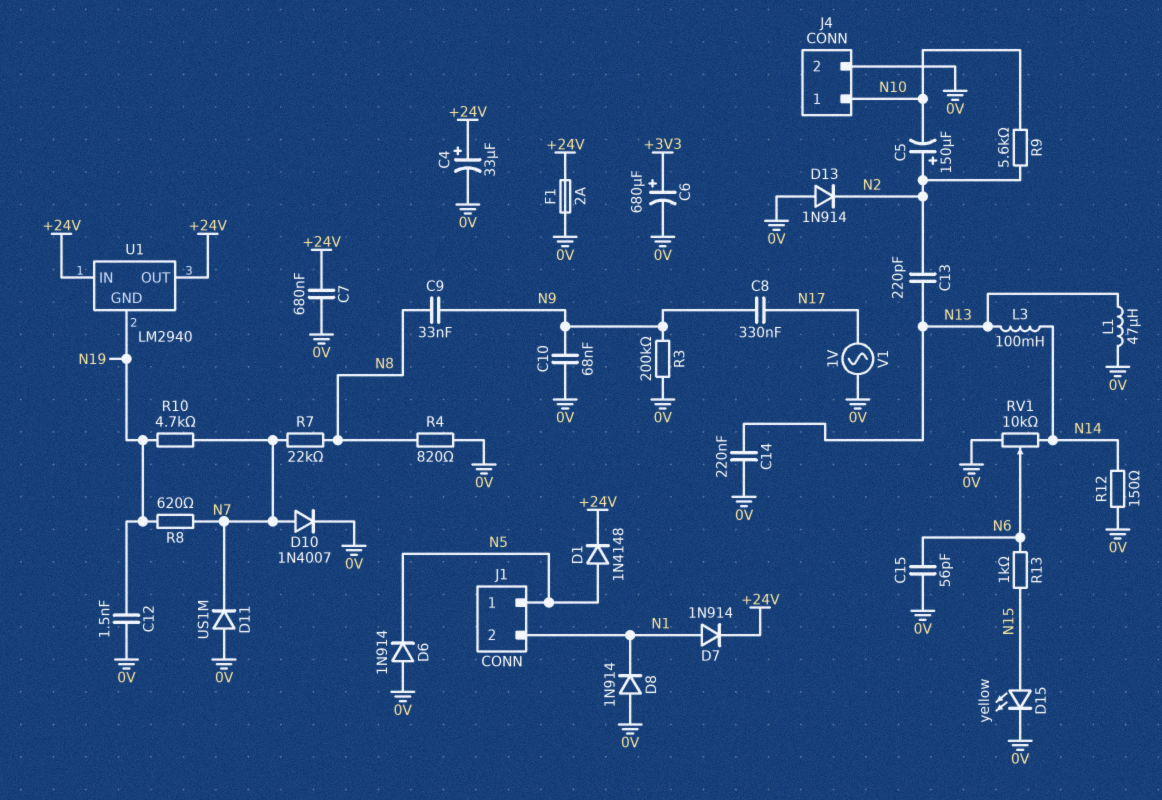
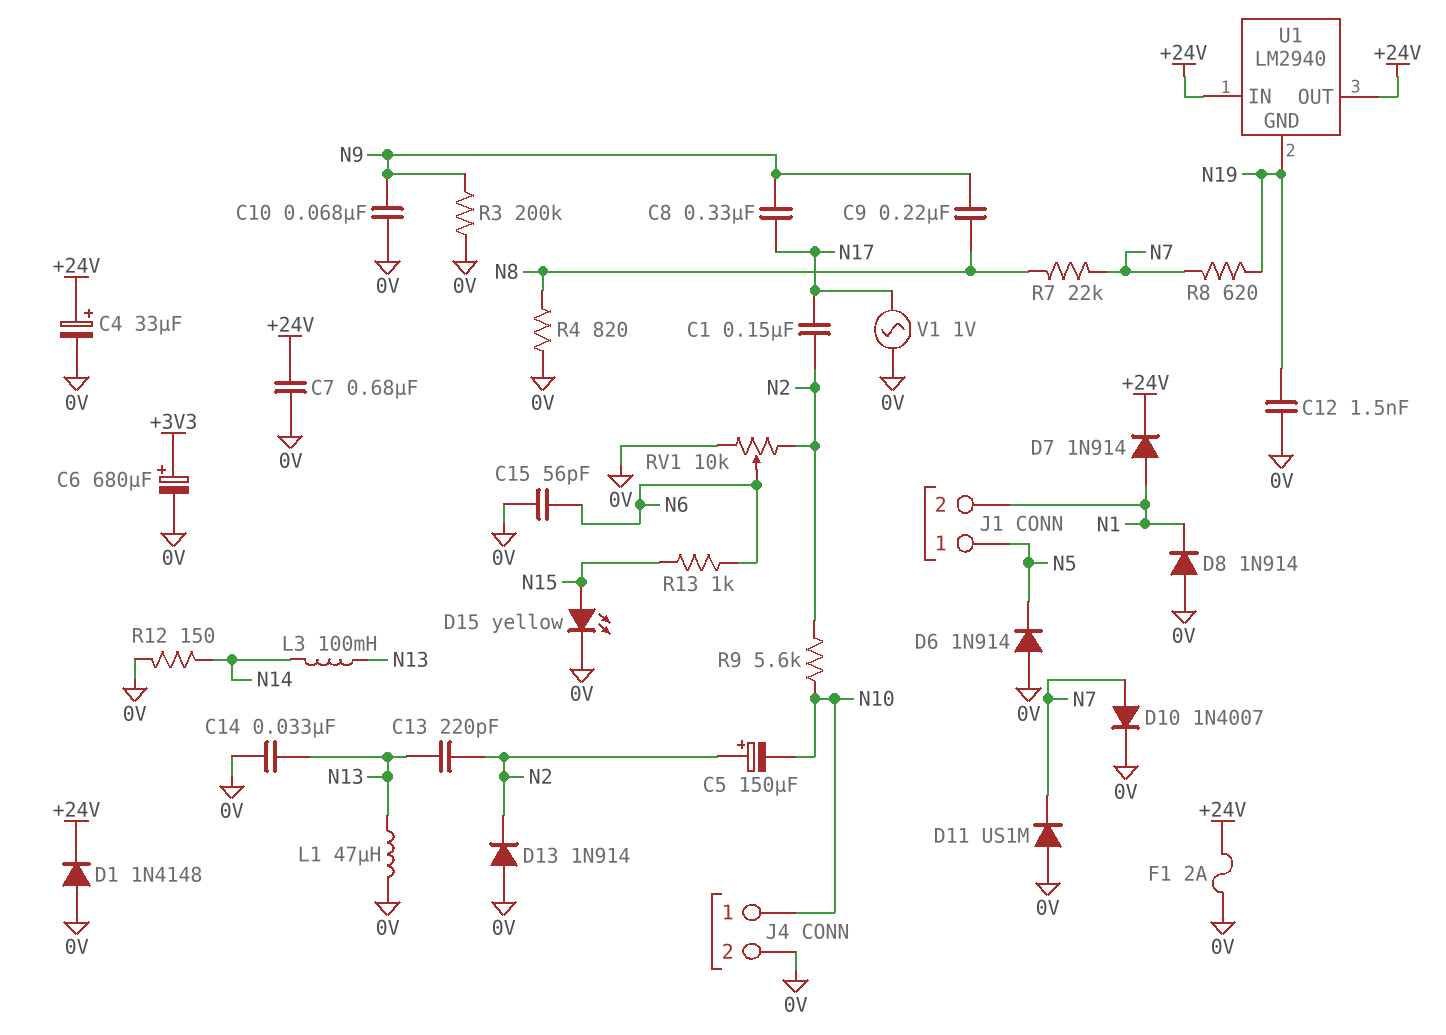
C1: none -> 150nF (N2, N17)
C9: 33nF (N8, N9) -> 220nF (N8, N9)
C14: 220nF (0V, N13) -> 33nF (0V, N13)
D1: diode 1N4148 (A N5, K +24V) -> diode 1N4148 (A 0V, K +24V)
R10: 4.7k (N7, N19) -> none
RV1: 10k (0V, N14, wiper N6) -> 10k (0V, N2, wiper N6)

